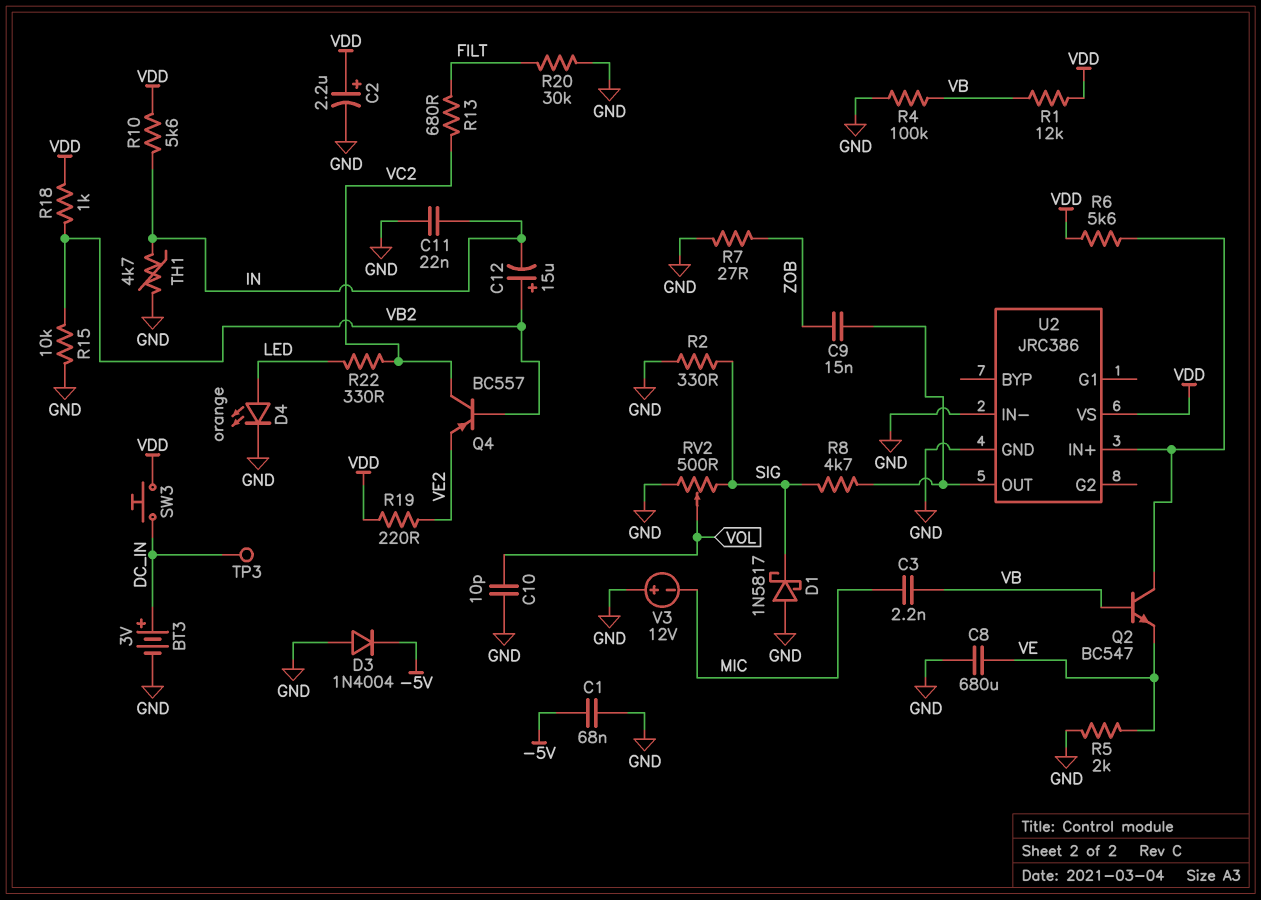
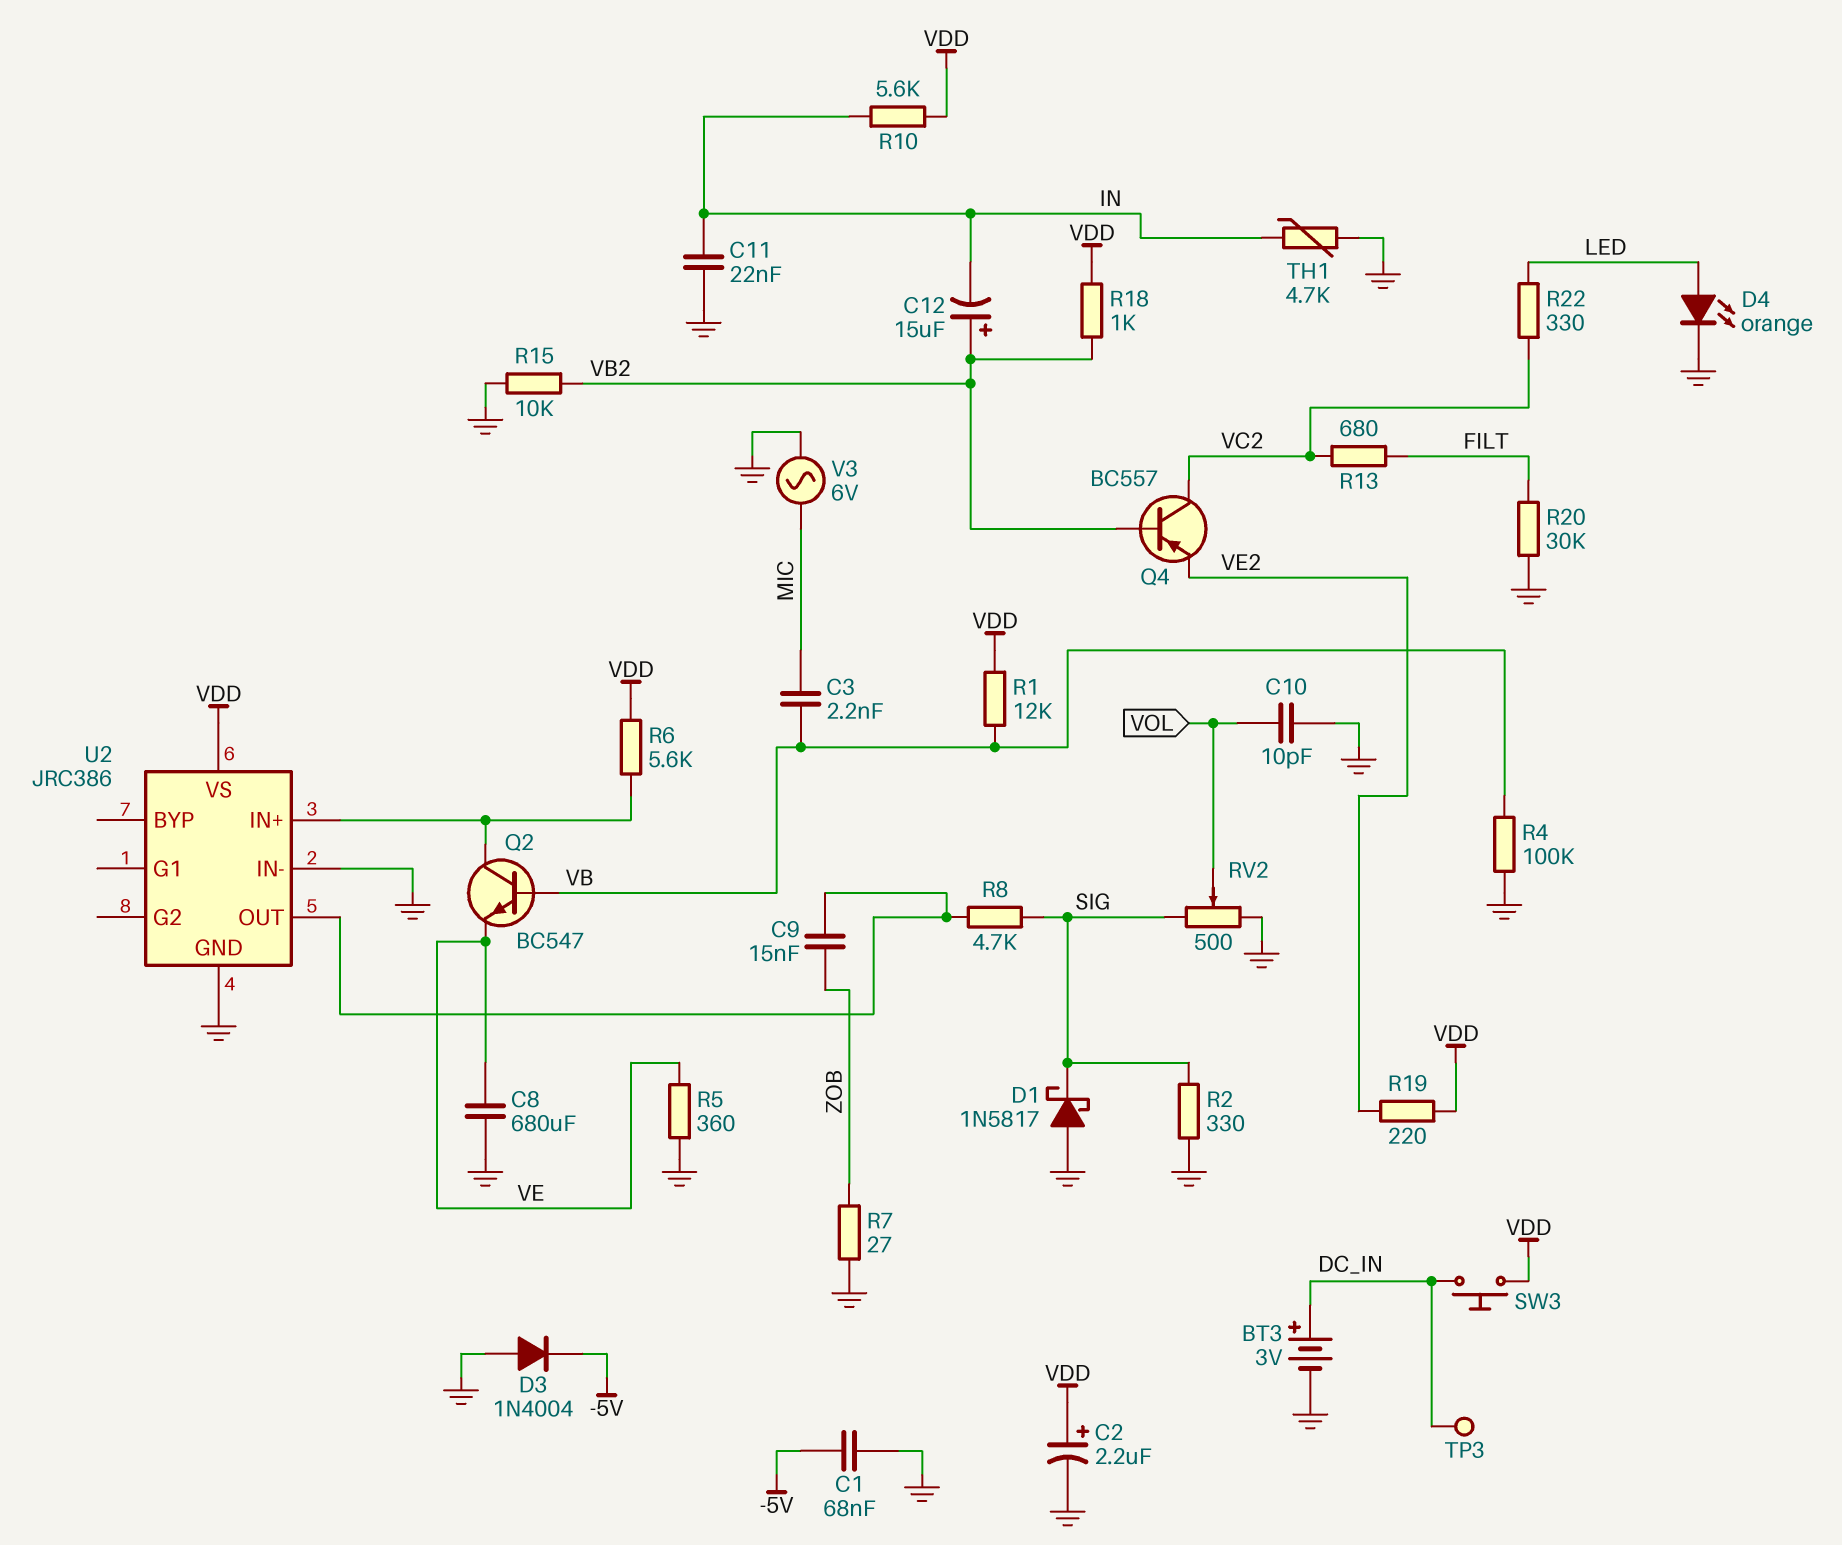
R5: 2k (GND, VE) -> 360 (GND, VE)
V3: 12V (plus GND, minus MIC) -> AC 6V (GND, MIC)

